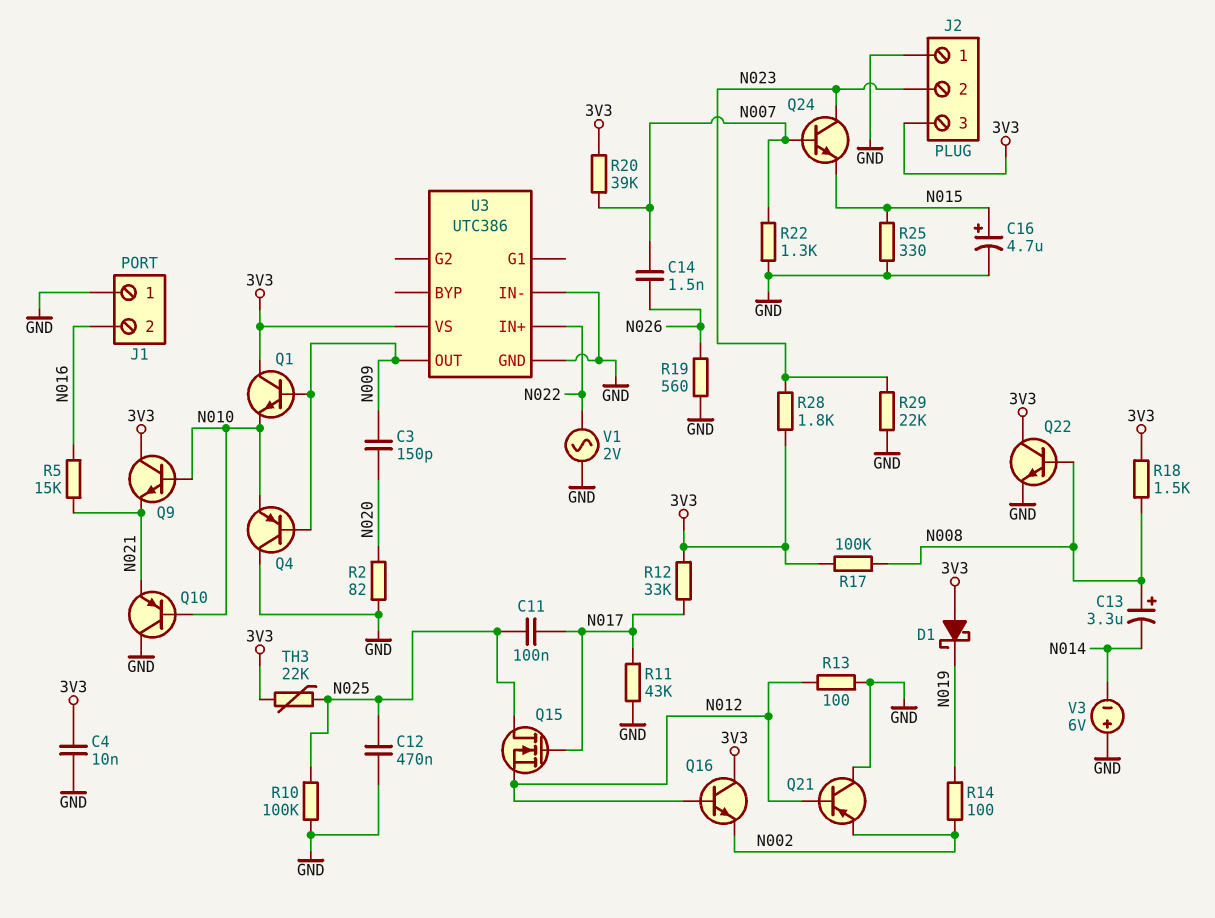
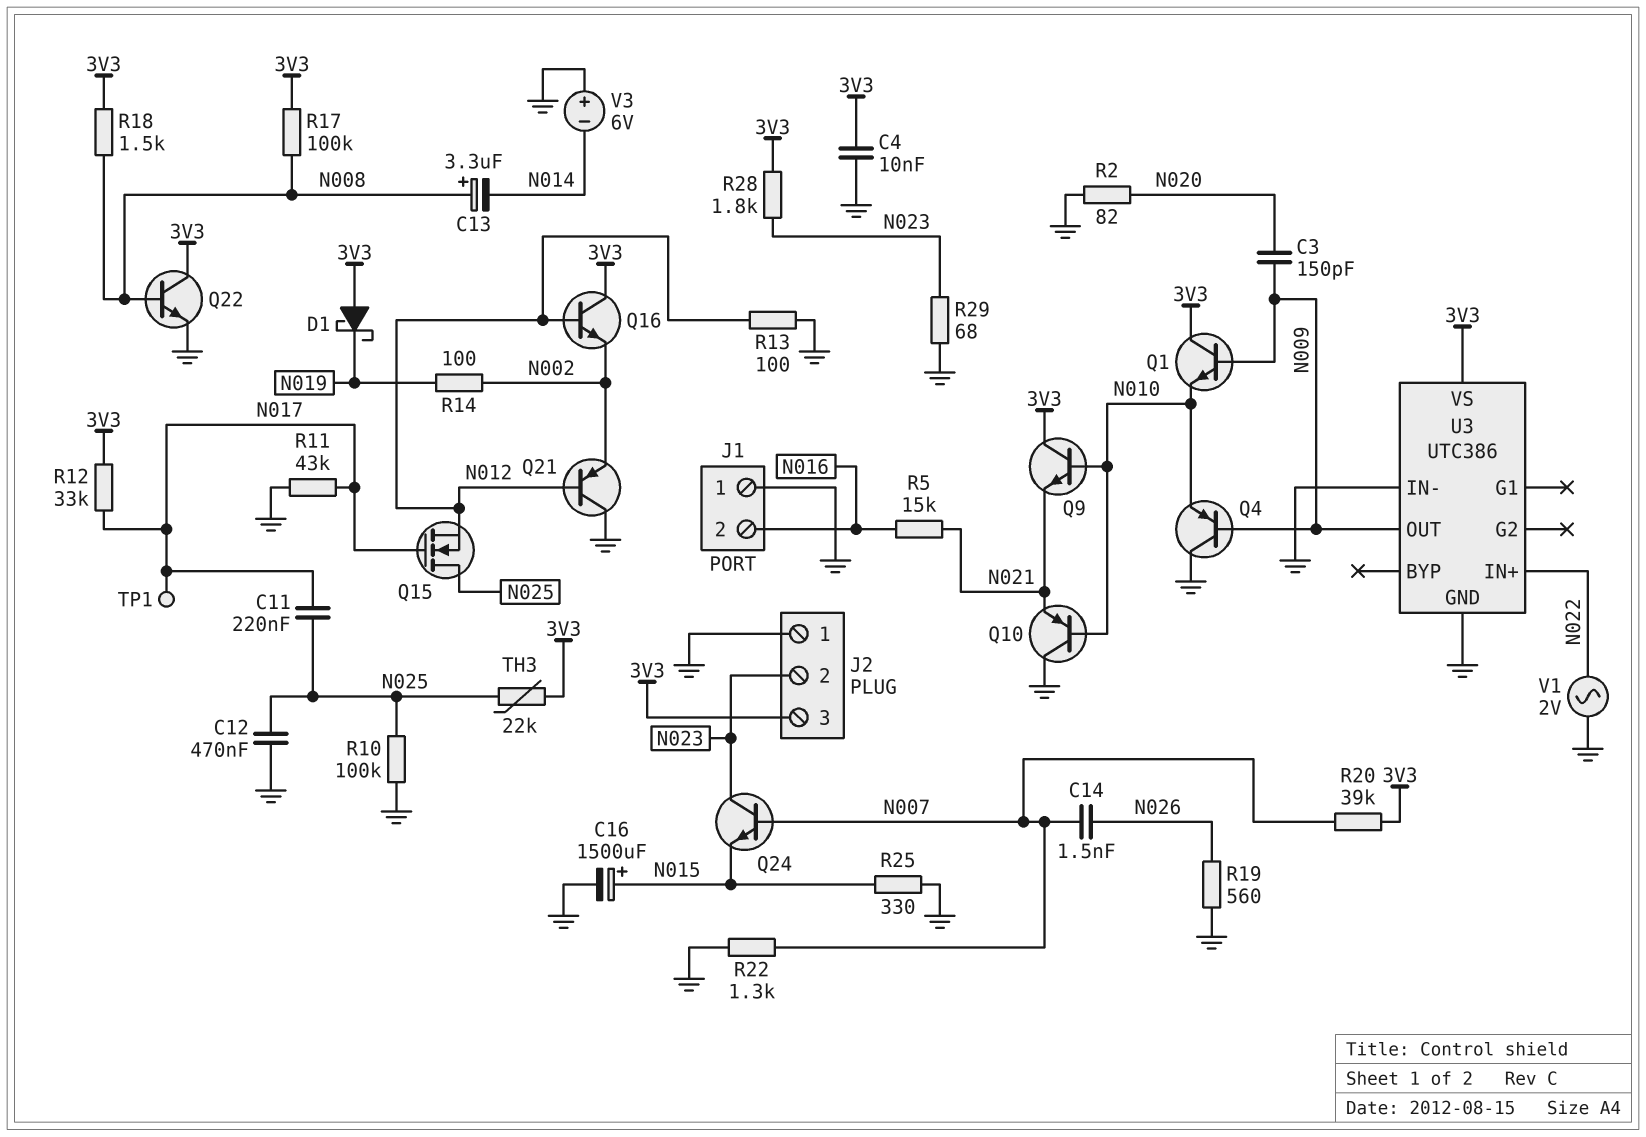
C11: 100nF (N017, N025) -> 220nF (N017, N025)
C16: 4.7uF (plus N015, minus GND) -> 1500uF (plus N015, minus GND)
R29: 22k (GND, N023) -> 68 (GND, N023)
TP1: none -> test point (N017)

